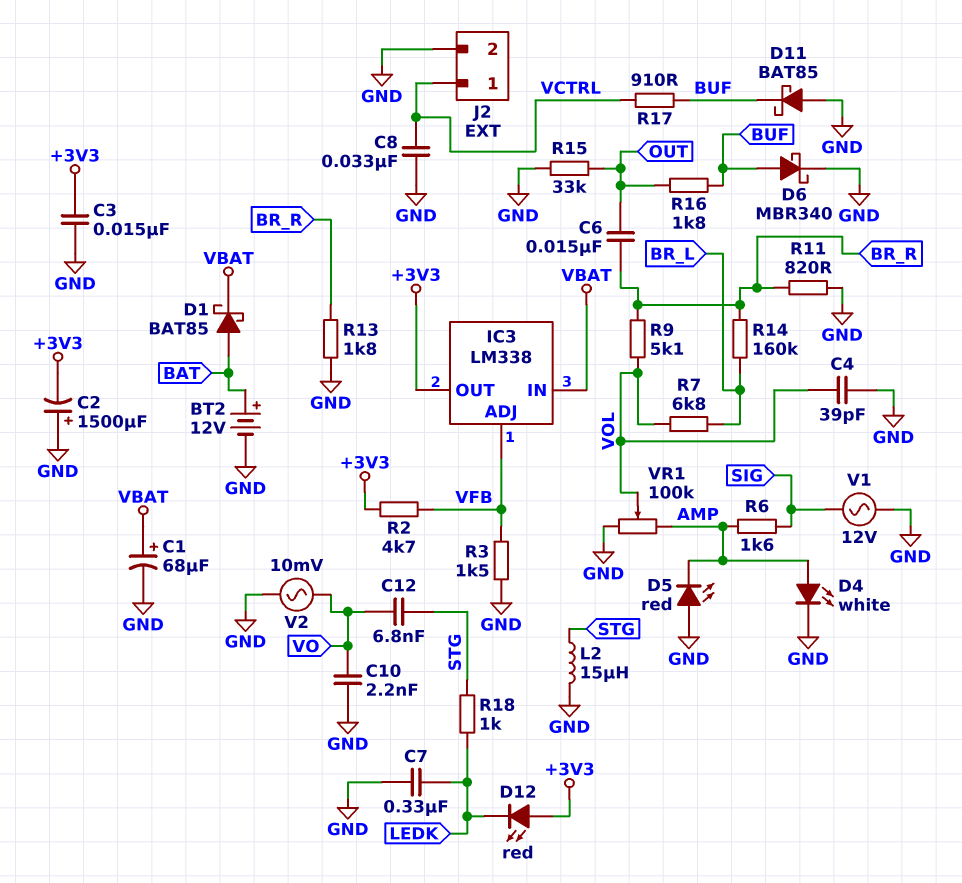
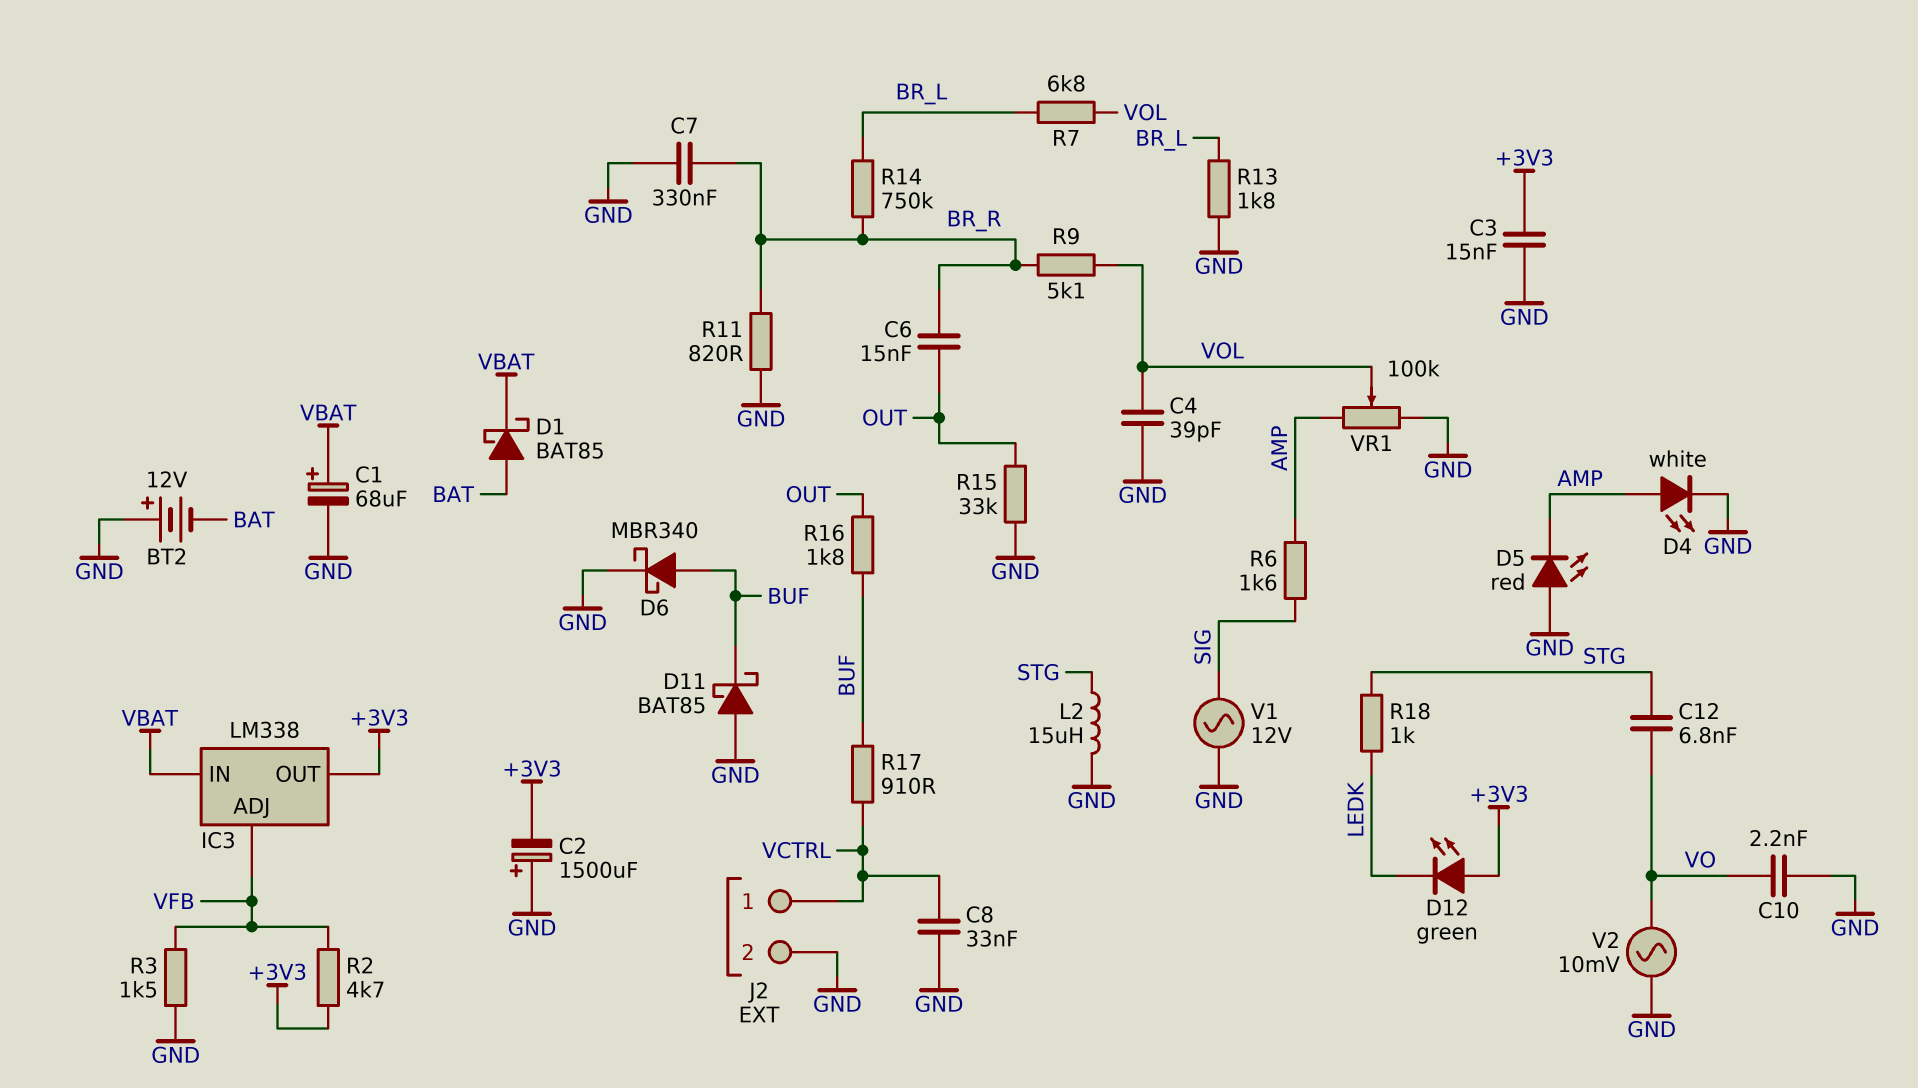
BT2: 12V (plus BAT, minus GND) -> 12V (plus GND, minus BAT)
C7: 330nF (GND, LEDK) -> 330nF (BR_R, GND)
D12: LED red (A +3V3, K LEDK) -> LED green (A +3V3, K LEDK)
R13: 1.8k (BR_R, GND) -> 1.8k (BR_L, GND)
R14: 160k (BR_L, BR_R) -> 750k (BR_L, BR_R)

